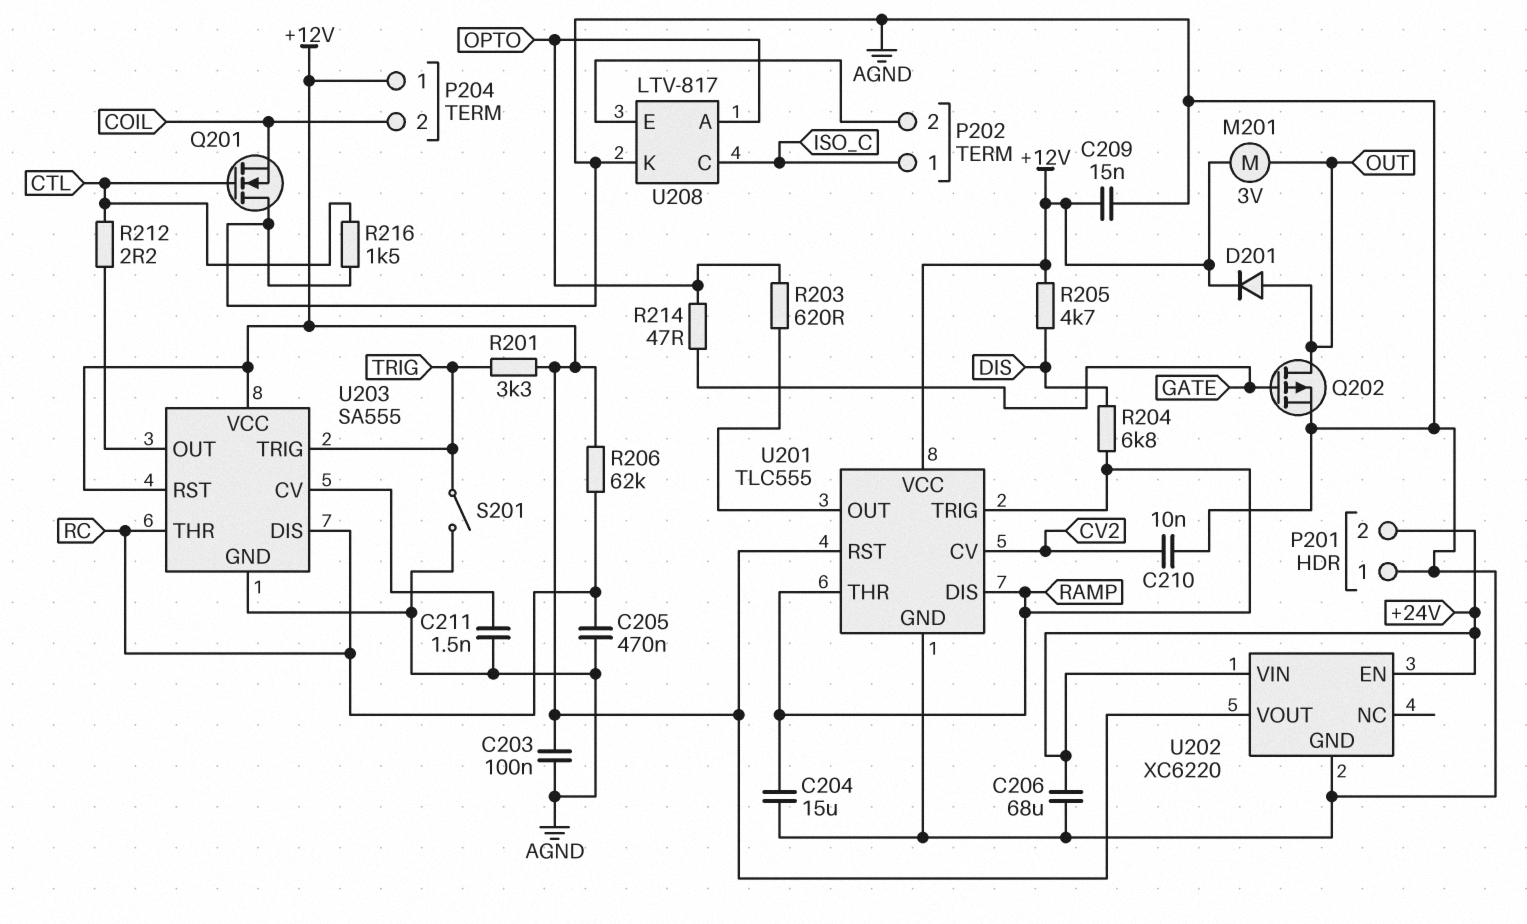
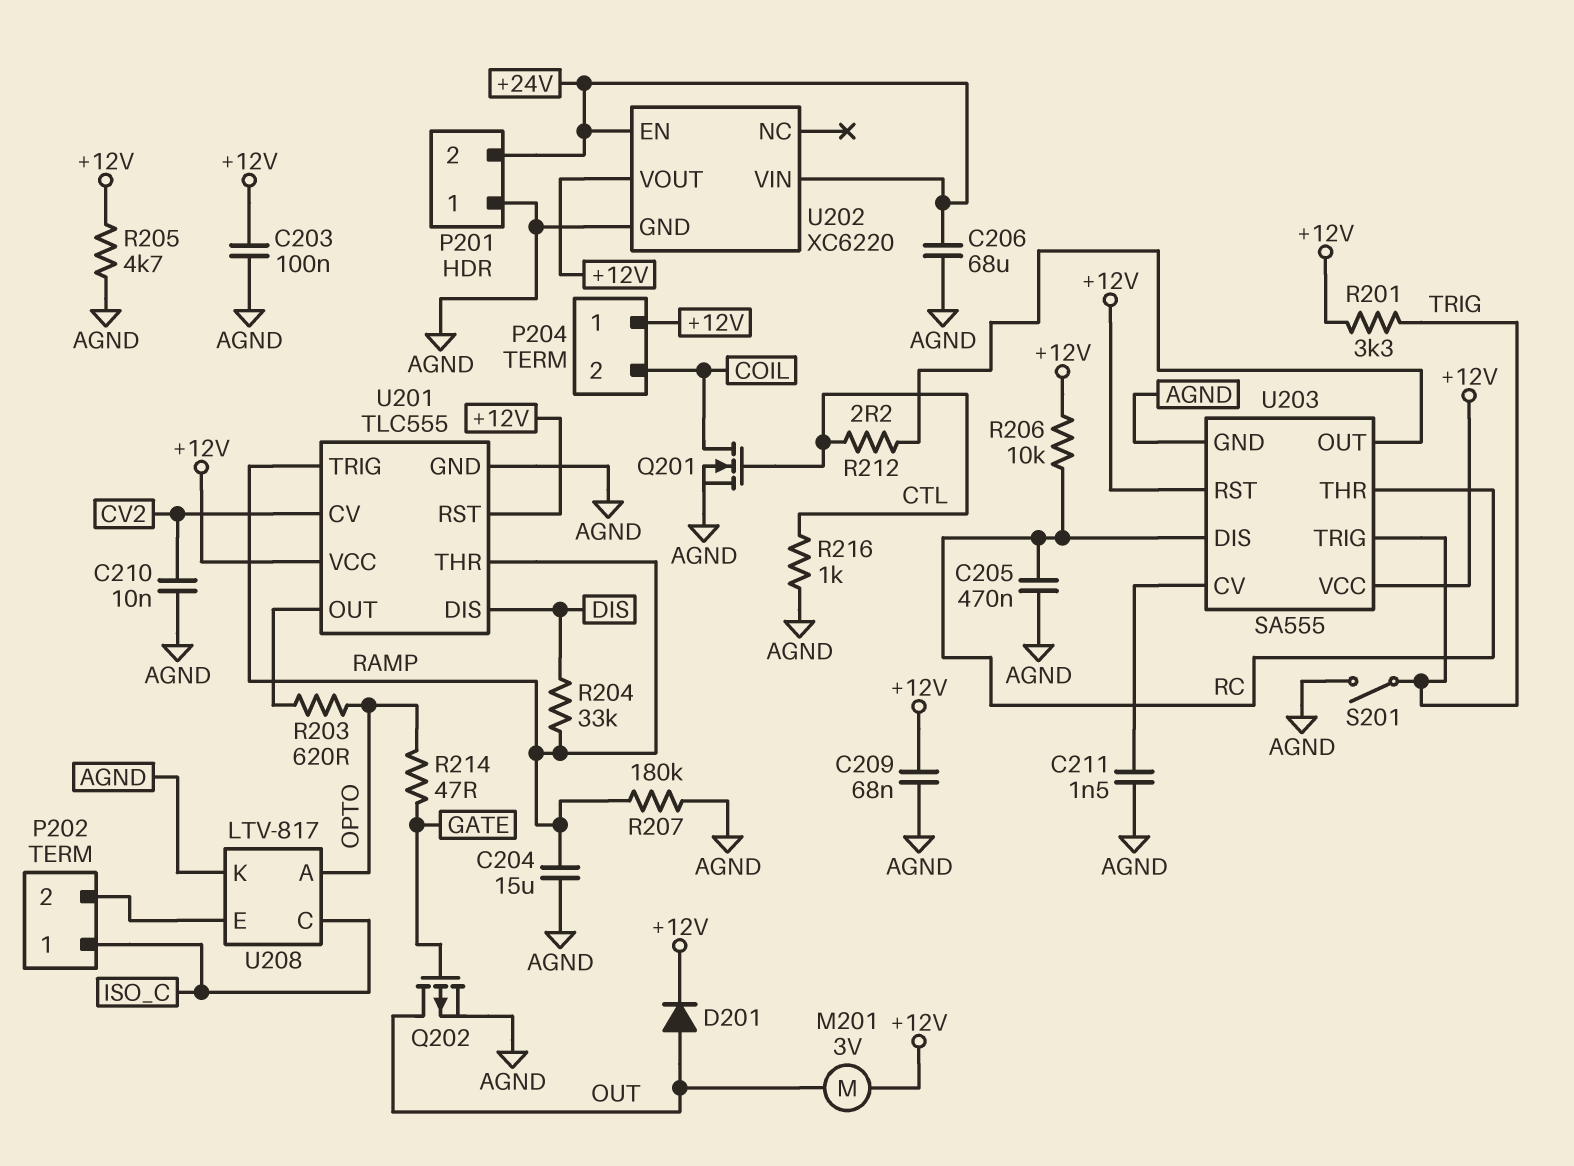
C209: 15nF (+12V, AGND) -> 68nF (+12V, AGND)
Q201: NMOS (G CTL, D AGND, S COIL) -> NMOS (G CTL, D COIL, S AGND)
R204: 6.8k (DIS, RAMP) -> 33k (DIS, RAMP)
R205: 4.7k (+12V, DIS) -> 4.7k (+12V, AGND)
R206: 62k (+12V, RC) -> 10k (+12V, RC)
R207: none -> 180k (AGND, RAMP)
R216: 1.5k (AGND, CTL) -> 1k (AGND, CTL)
U201 pin DIS: RAMP -> DIS

